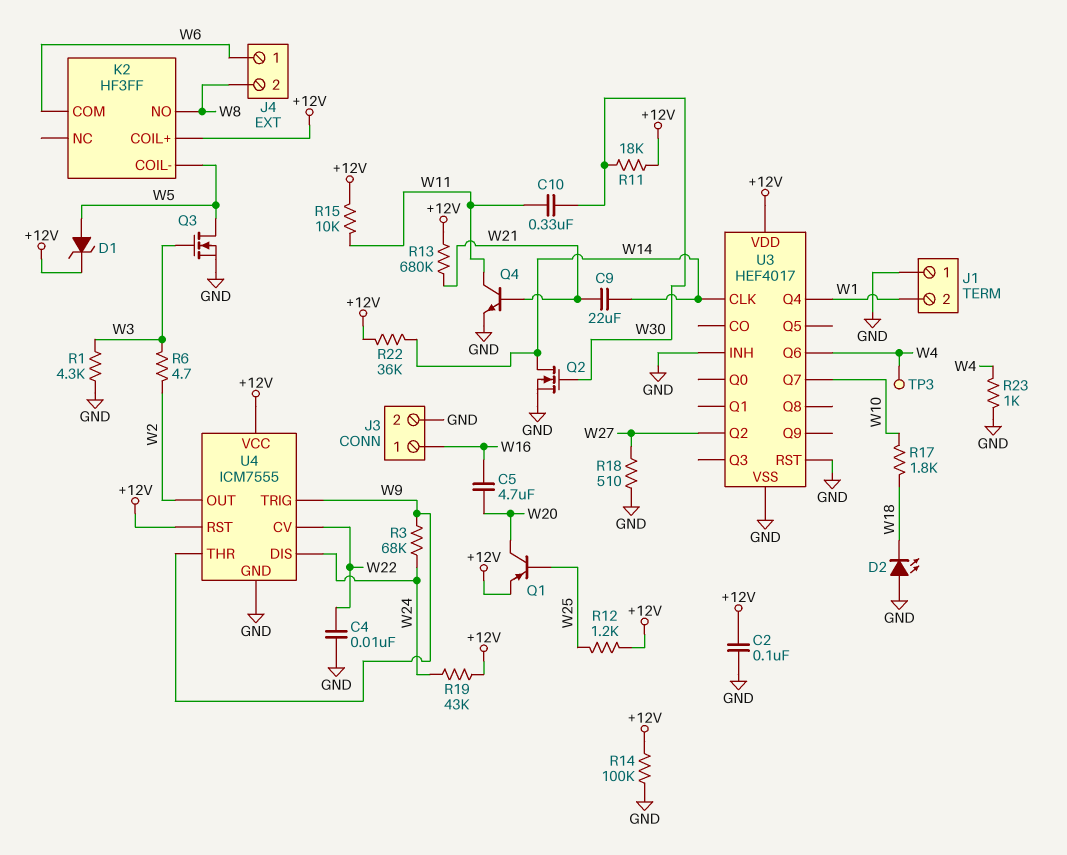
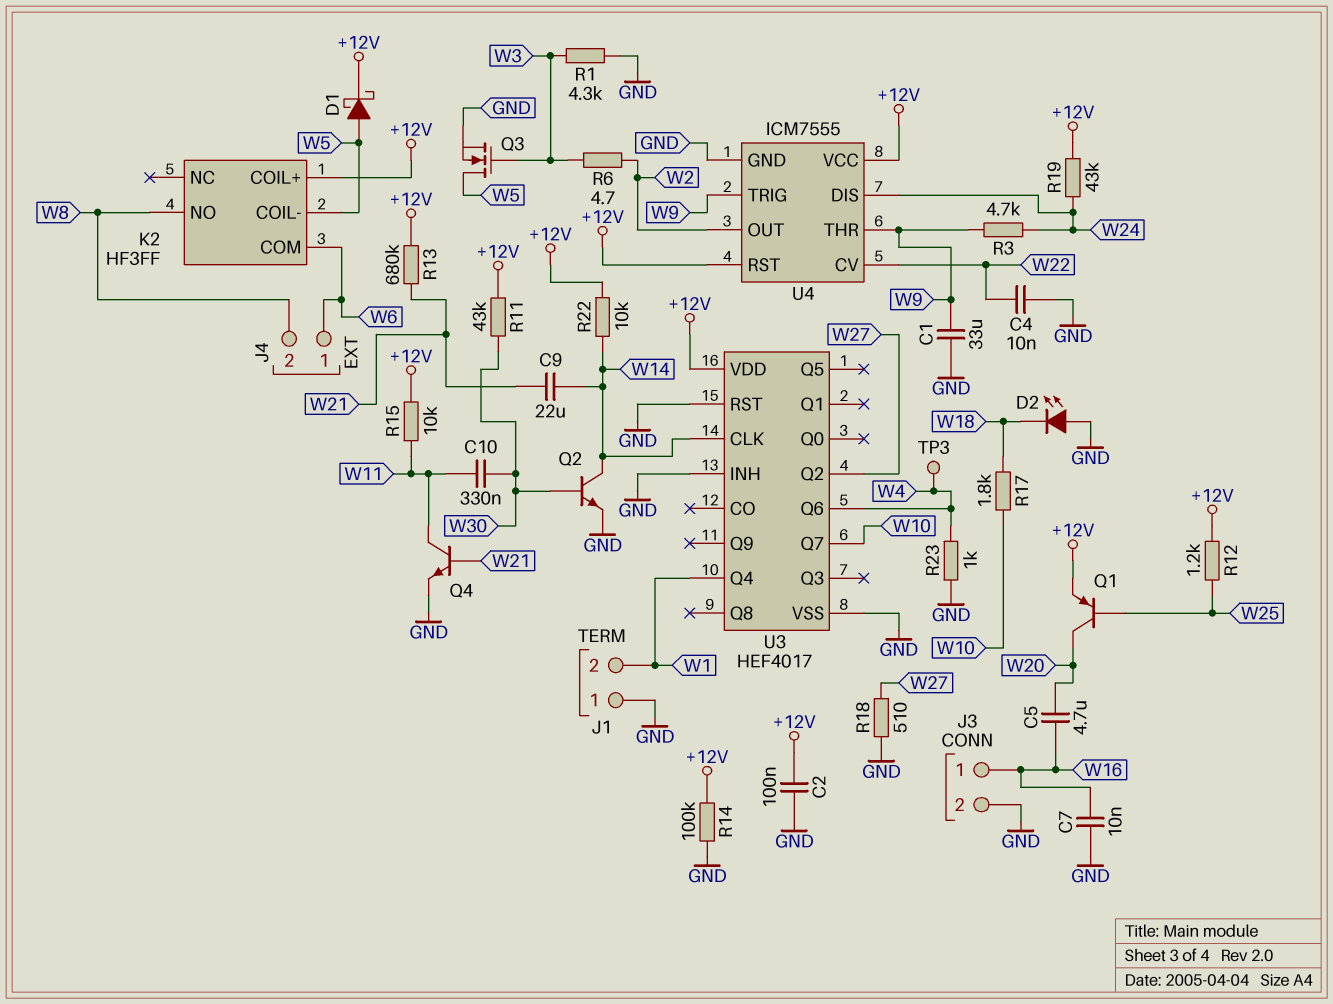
C1: none -> 33uF (GND, W9)
C7: none -> 10nF (GND, W16)
D1: zener (A W5, K +12V) -> schottky (A W5, K +12V)
Q2: NMOS (G W30, D W14, S GND) -> NPN (B W30, C W14, E GND)
R3: 68k (W9, W24) -> 4.7k (W9, W24)
R11: 18k (+12V, W30) -> 43k (+12V, W30)
R22: 36k (+12V, W14) -> 10k (+12V, W14)

